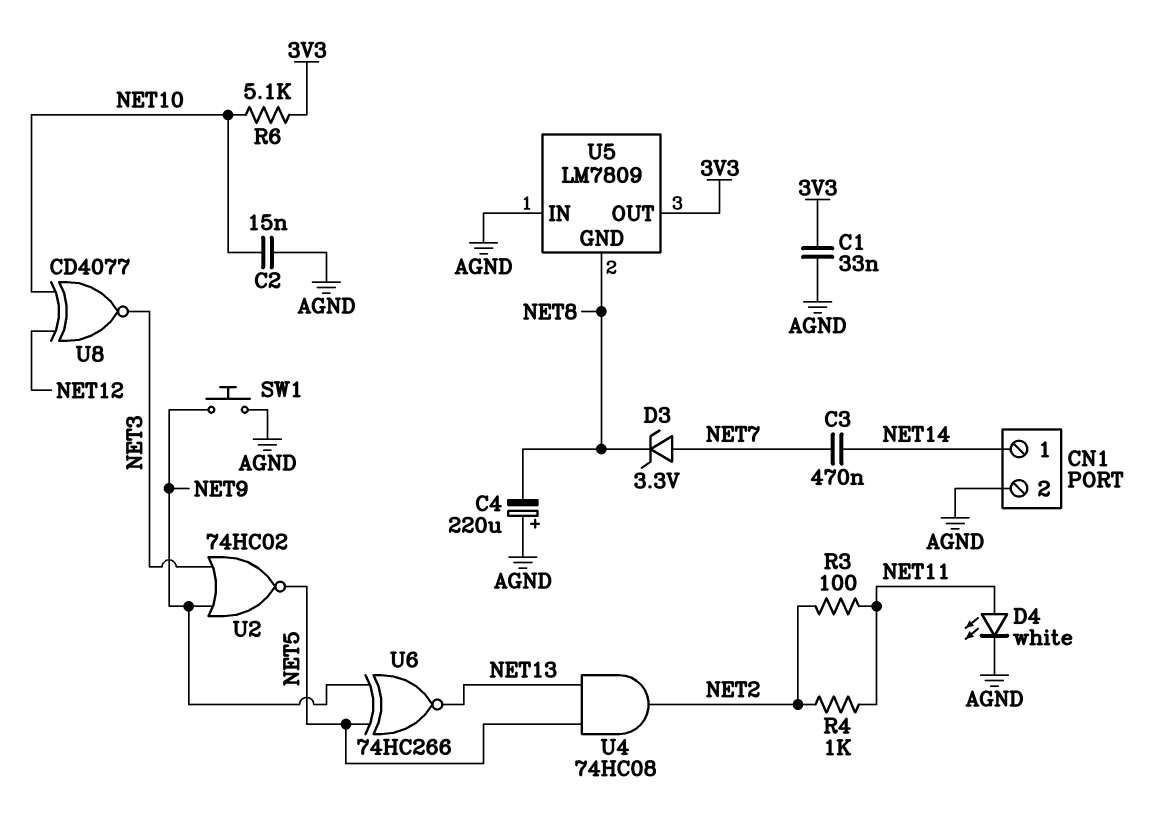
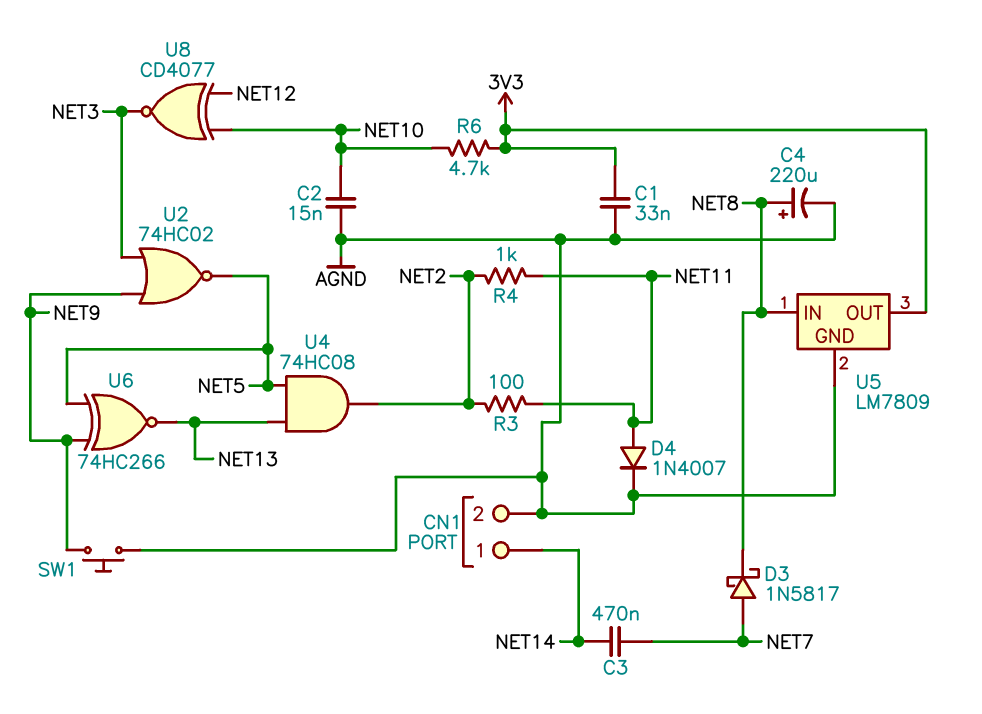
C4: 220uF (plus AGND, minus NET8) -> 220uF (plus NET8, minus AGND)
D3: zener 3.3V (A NET7, K NET8) -> schottky 1N5817 (A NET7, K NET8)
D4: LED white (A NET11, K AGND) -> diode 1N4007 (A NET11, K AGND)
R6: 5.1k (3V3, NET10) -> 4.7k (3V3, NET10)
U5 pin GND: NET8 -> AGND
U5 pin IN: AGND -> NET8

